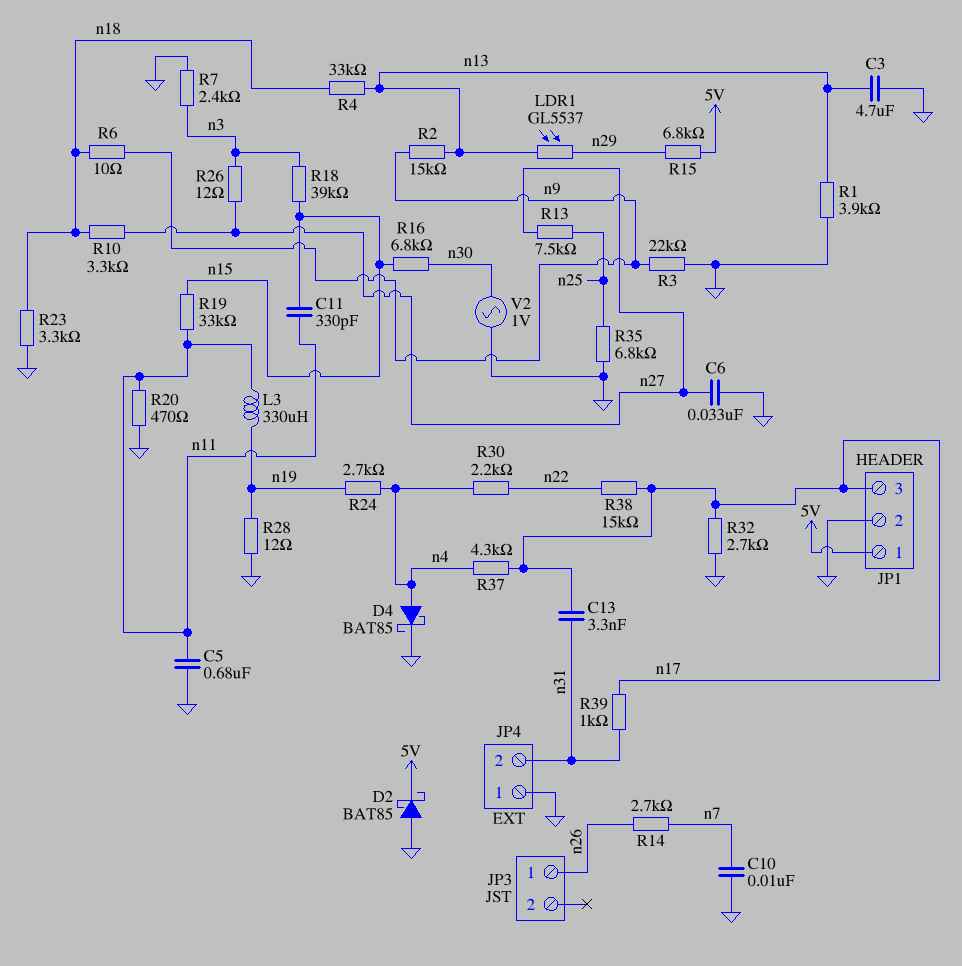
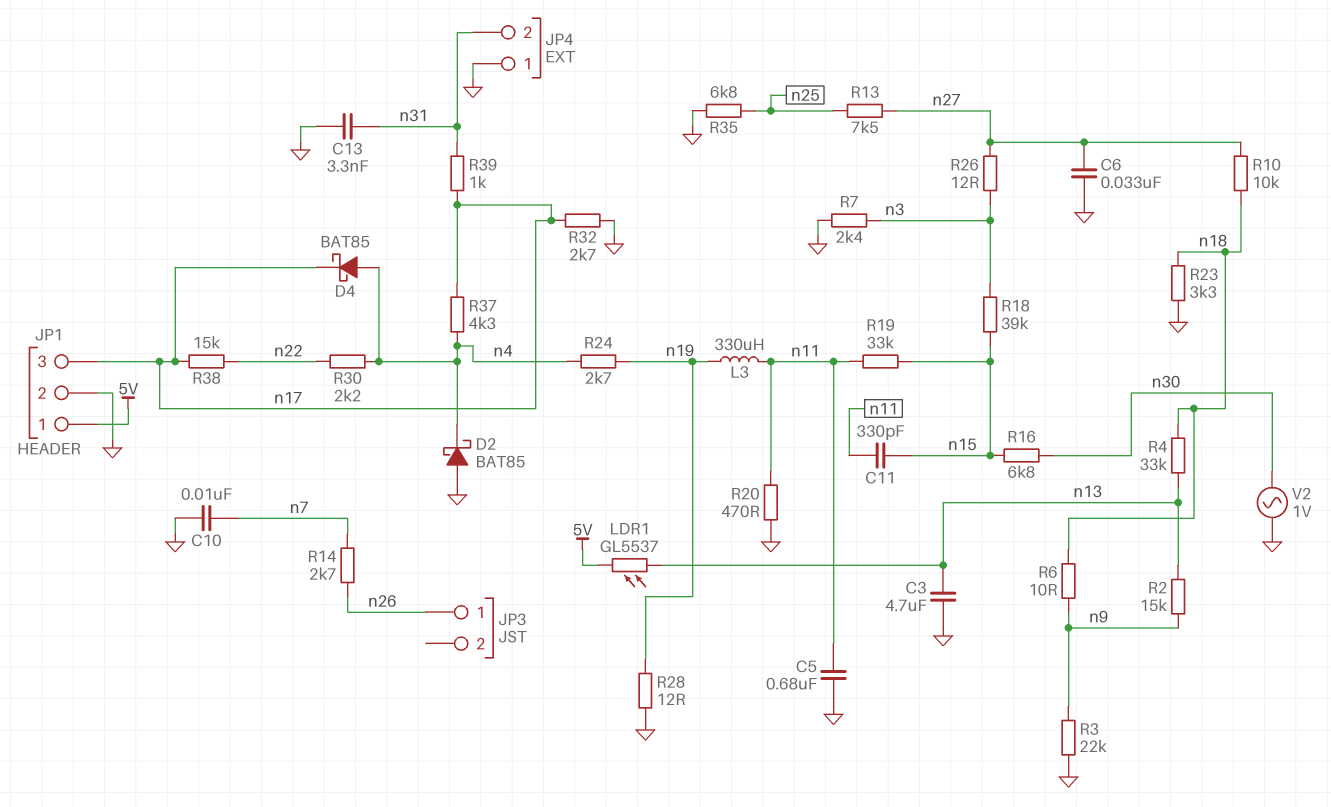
C13: 3.3nF (n17, n31) -> 3.3nF (GND, n31)
D2: schottky BAT85 (A GND, K 5V) -> schottky BAT85 (A GND, K n4)
D4: schottky BAT85 (A n4, K GND) -> schottky BAT85 (A n4, K n17)
LDR1: GL5537 (n13, n29) -> GL5537 (5V, n13)
R1: 3.9k (GND, n13) -> none
R10: 3.3k (n18, n27) -> 10k (n18, n27)
R15: 6.8k (5V, n29) -> none

